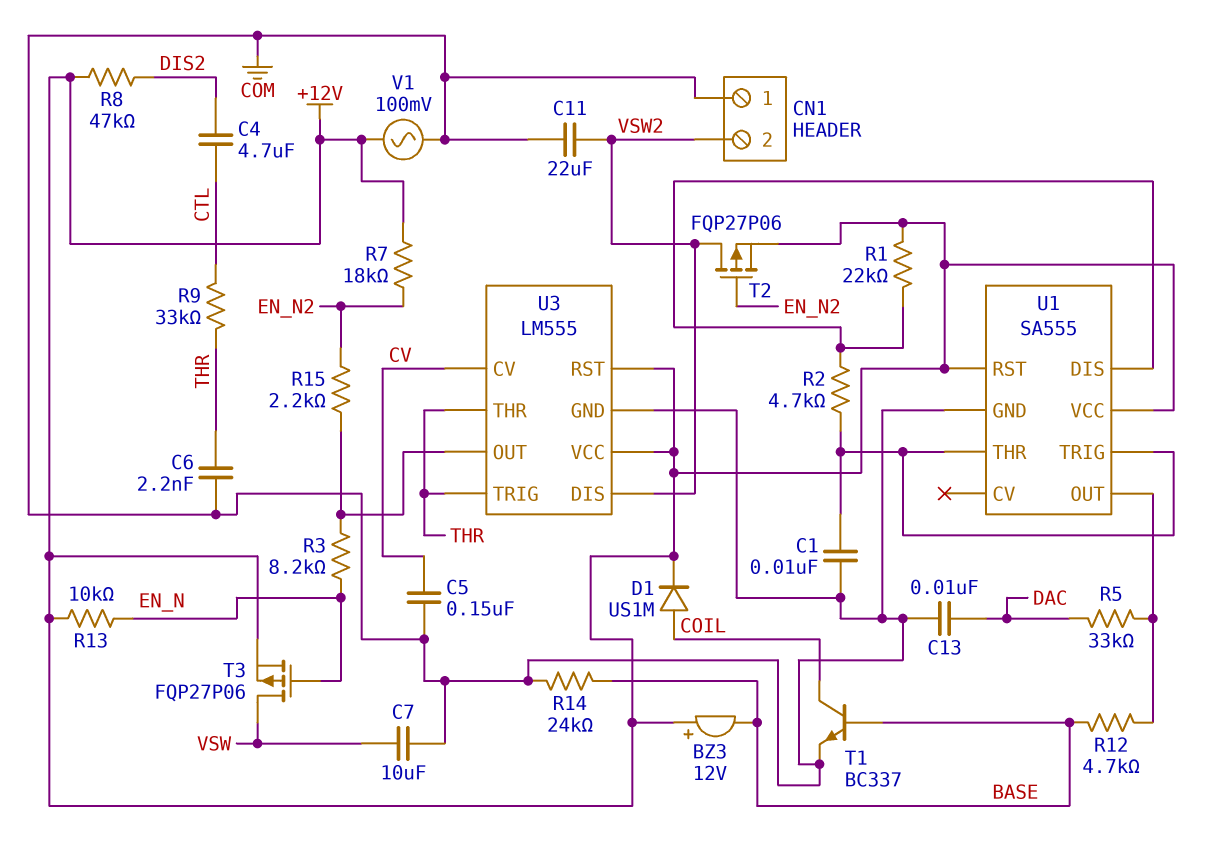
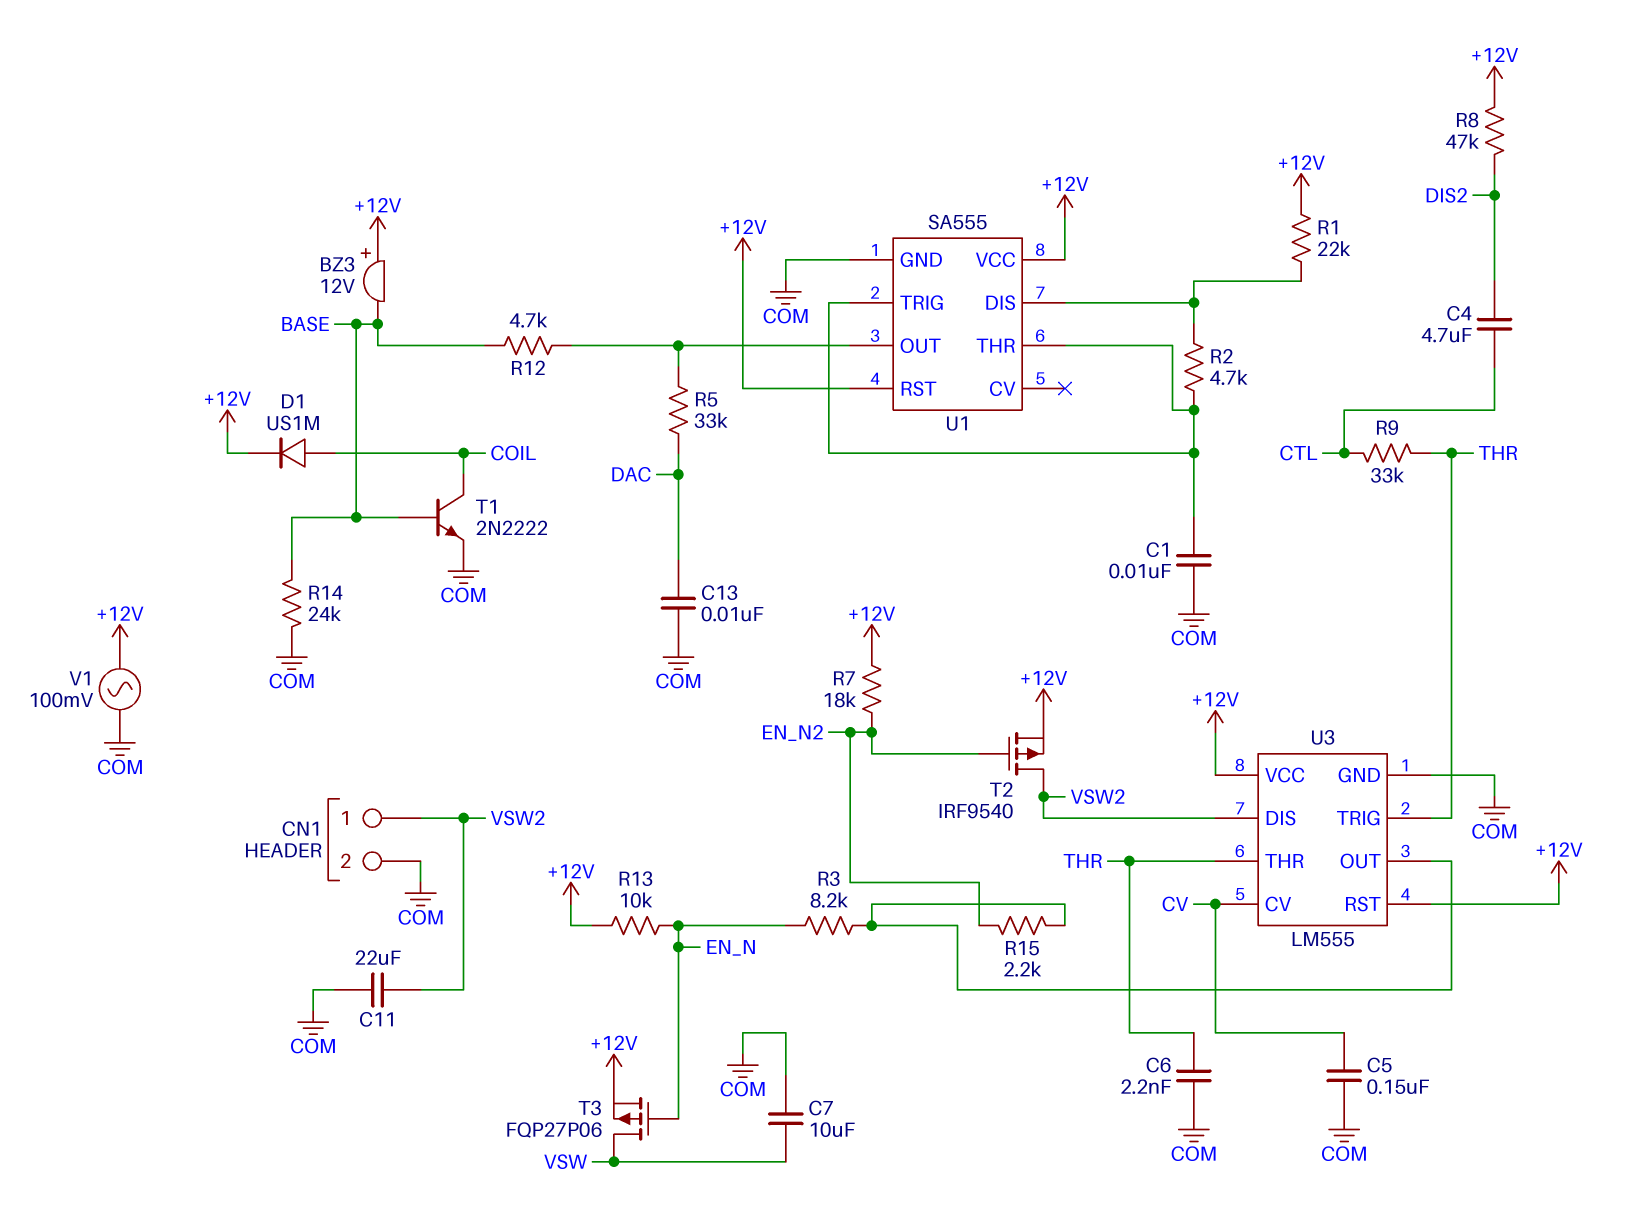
CN1 pin 1: COM -> VSW2
CN1 pin 2: VSW2 -> COM
T1: NPN BC337 (B BASE, C COIL, E COM) -> NPN 2N2222 (B BASE, C COIL, E COM)
T2: PMOS FQP27P06 (G EN_N2, D VSW2, S +12V) -> PMOS IRF9540 (G EN_N2, D VSW2, S +12V)

